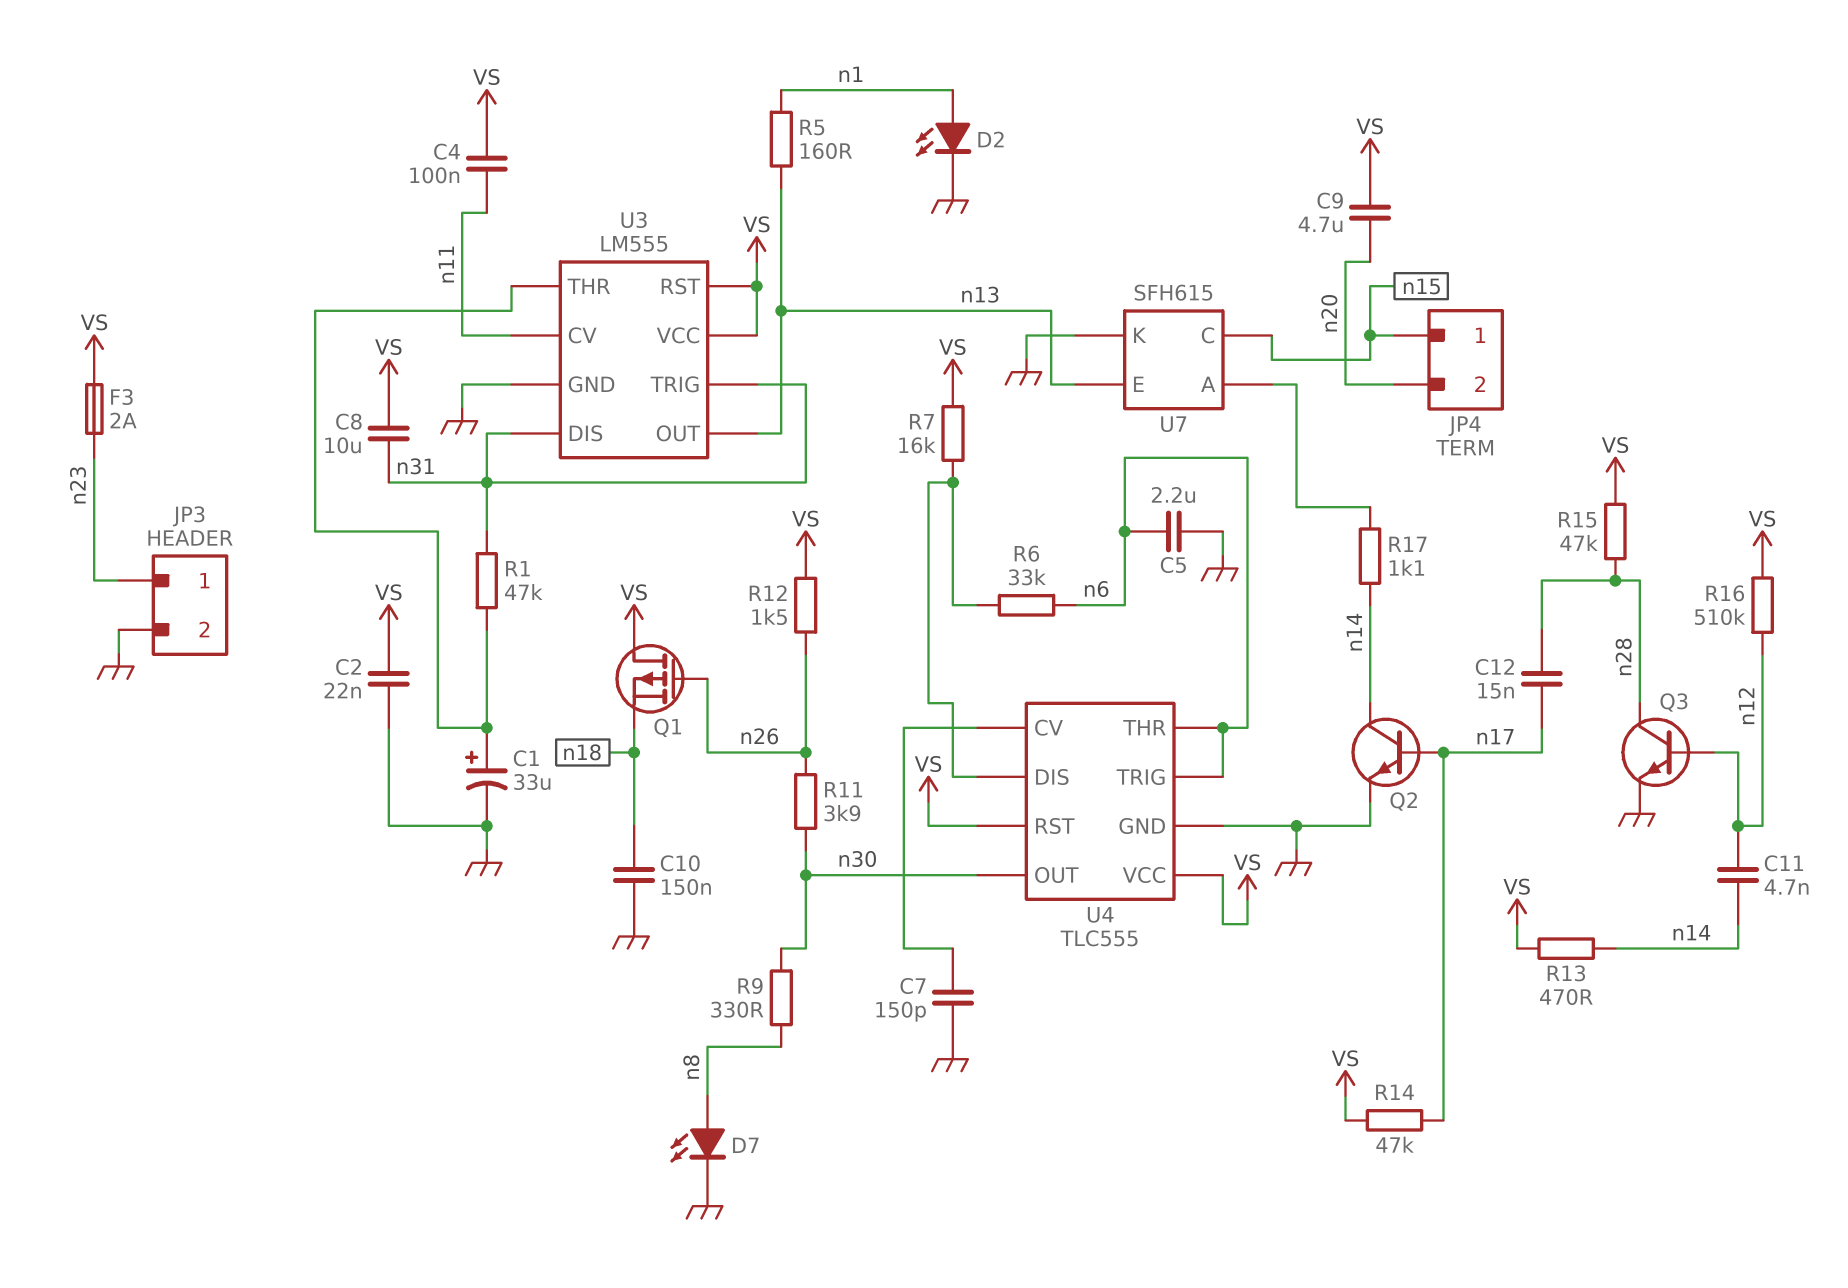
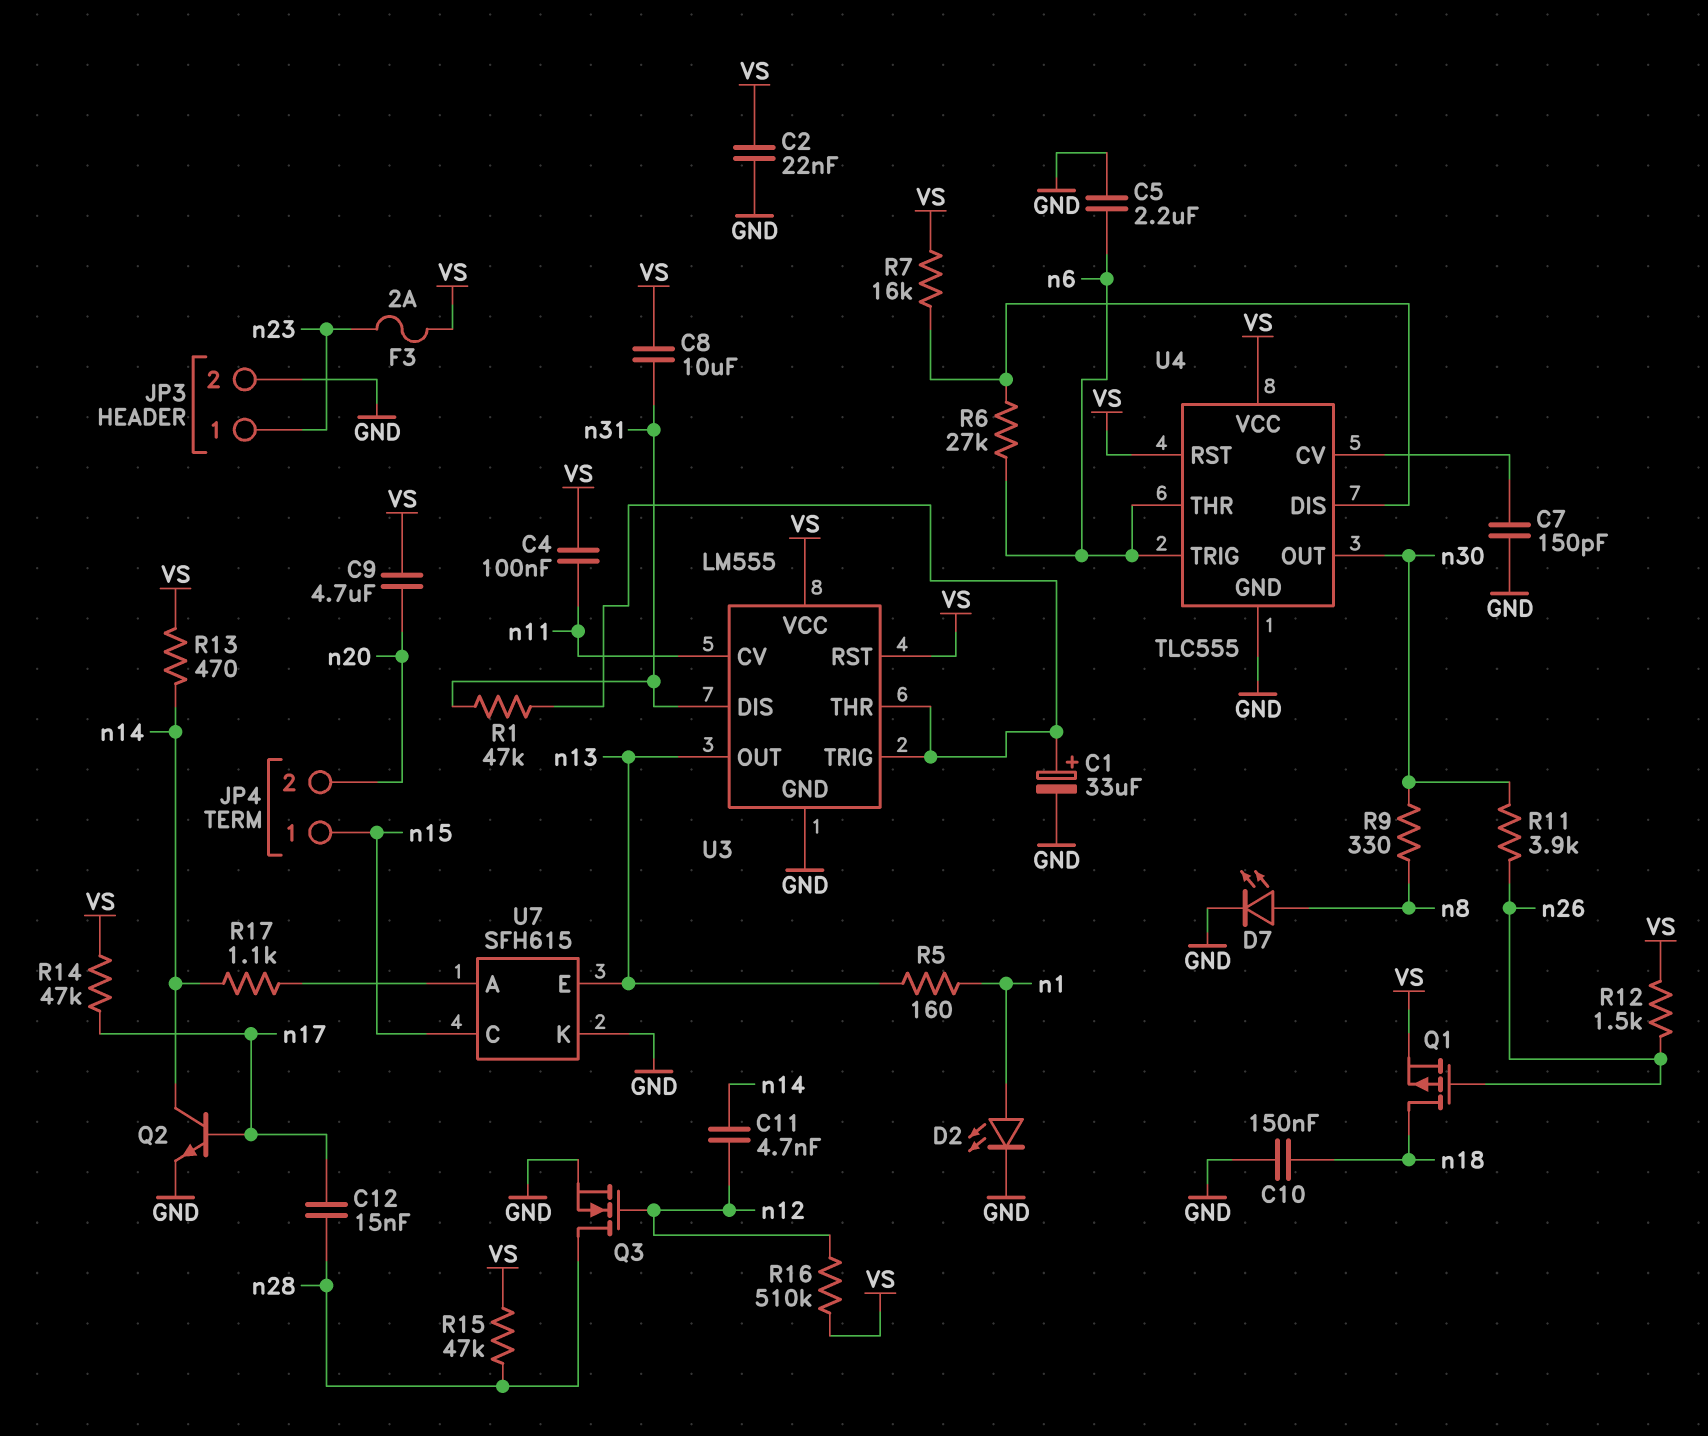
Q1: PMOS (G n26, D VS, S n18) -> PMOS (G n26, D n18, S VS)
Q3: NPN (B n12, C n28, E GND) -> NMOS (G n12, D n28, S GND)
R6: 33k (U4/DIS, n6) -> 27k (U4/DIS, n6)
U3 pin TRIG: n31 -> U3/THR

